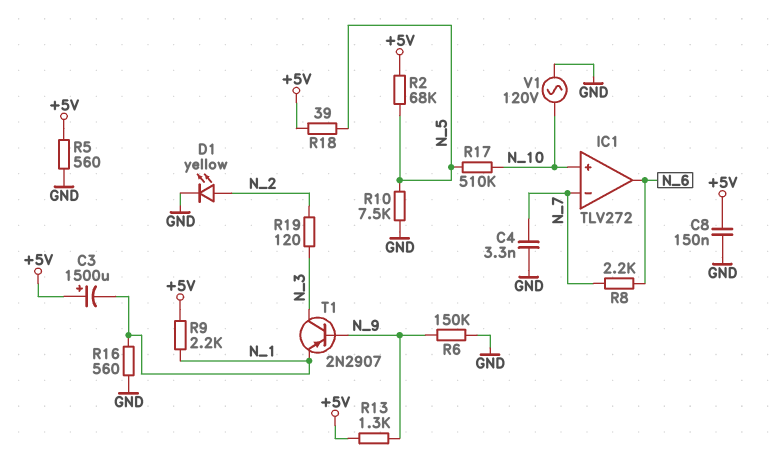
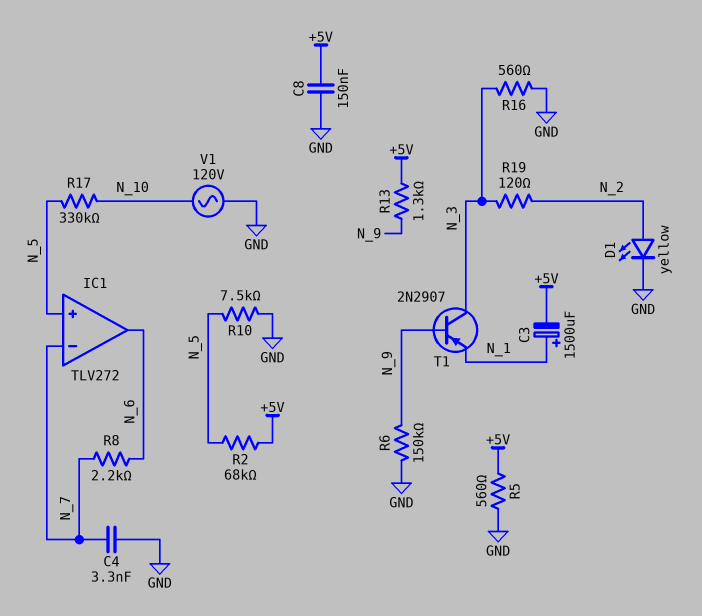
C3: 1500uF (plus +5V, minus N_1) -> 1500uF (plus N_1, minus +5V)
IC1 pin in+: N_10 -> N_5
R9: 2.2k (+5V, N_1) -> none
R16: 560 (GND, N_1) -> 560 (GND, N_3)
R17: 510k (N_5, N_10) -> 330k (N_5, N_10)
R18: 39 (+5V, N_5) -> none

